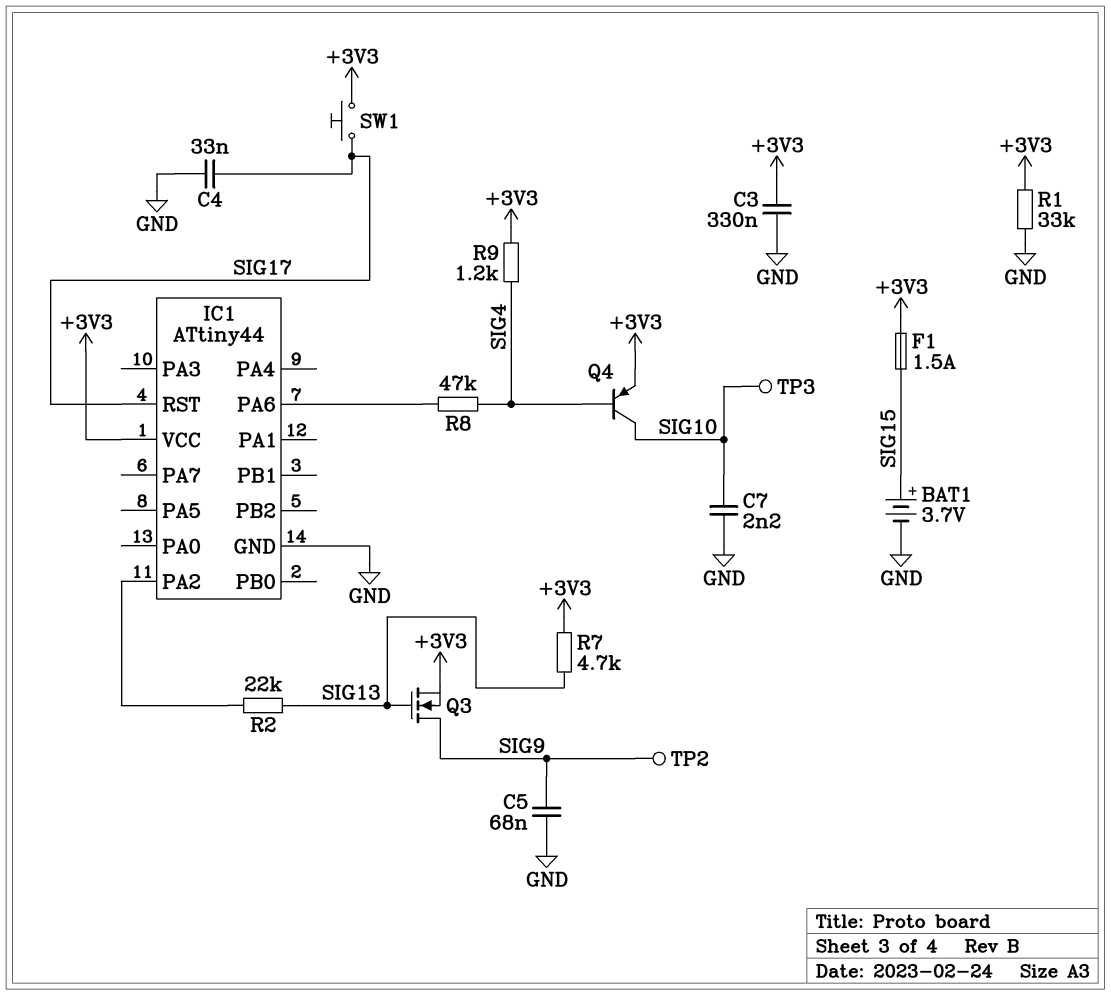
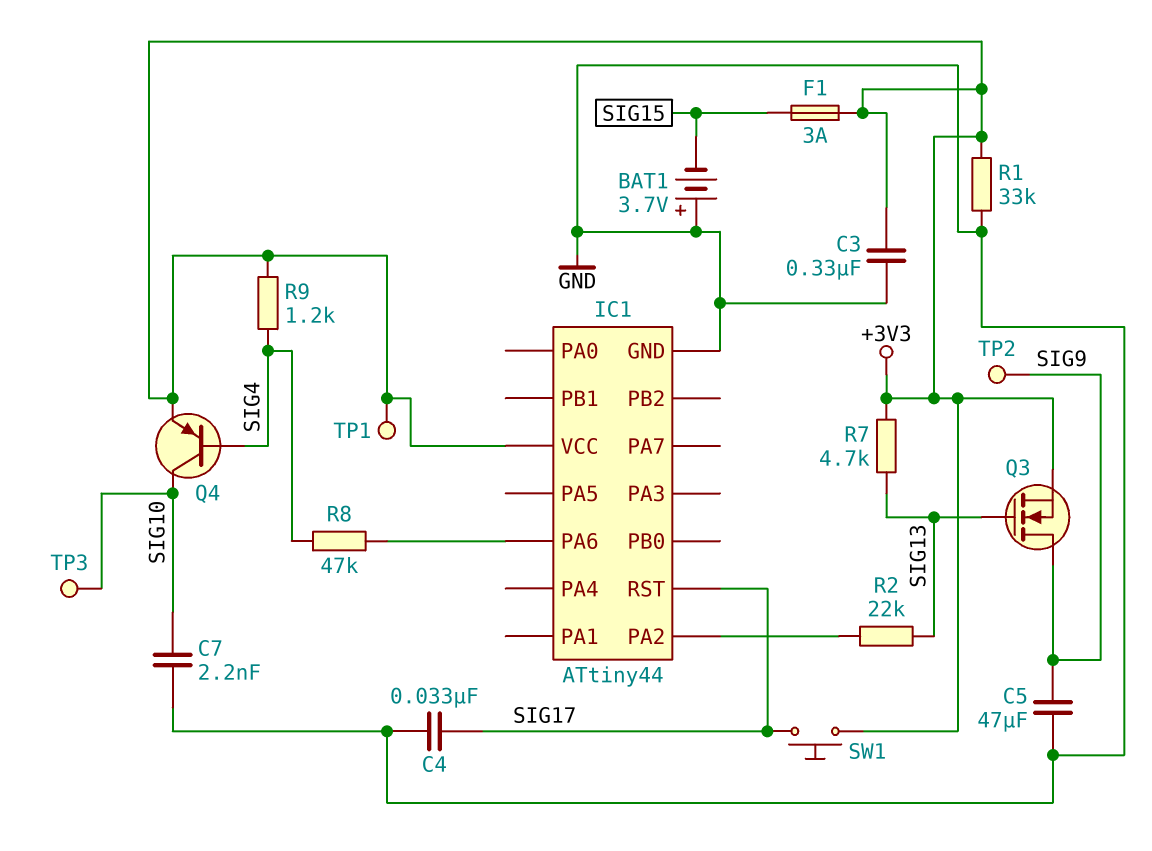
BAT1: 3.7V (plus SIG15, minus GND) -> 3.7V (plus GND, minus SIG15)
C5: 68nF (GND, SIG9) -> 47uF (GND, SIG9)
F1: 1.5A (+3V3, SIG15) -> 3A (+3V3, SIG15)
TP1: none -> test point (+3V3)

